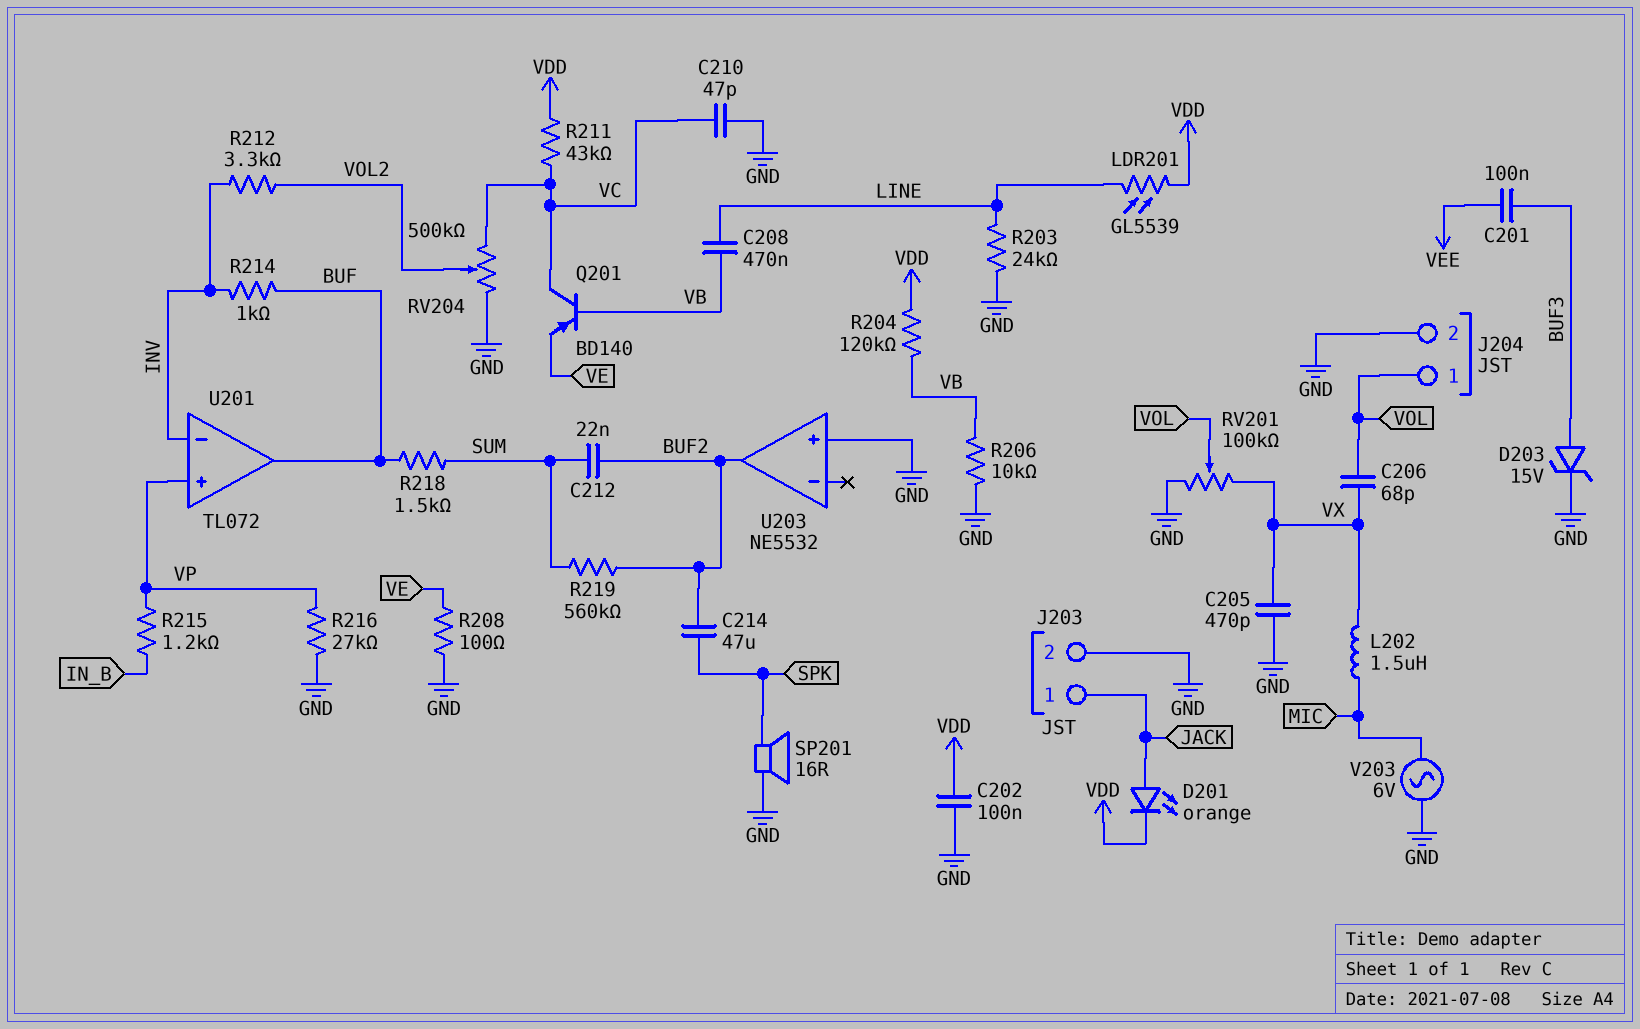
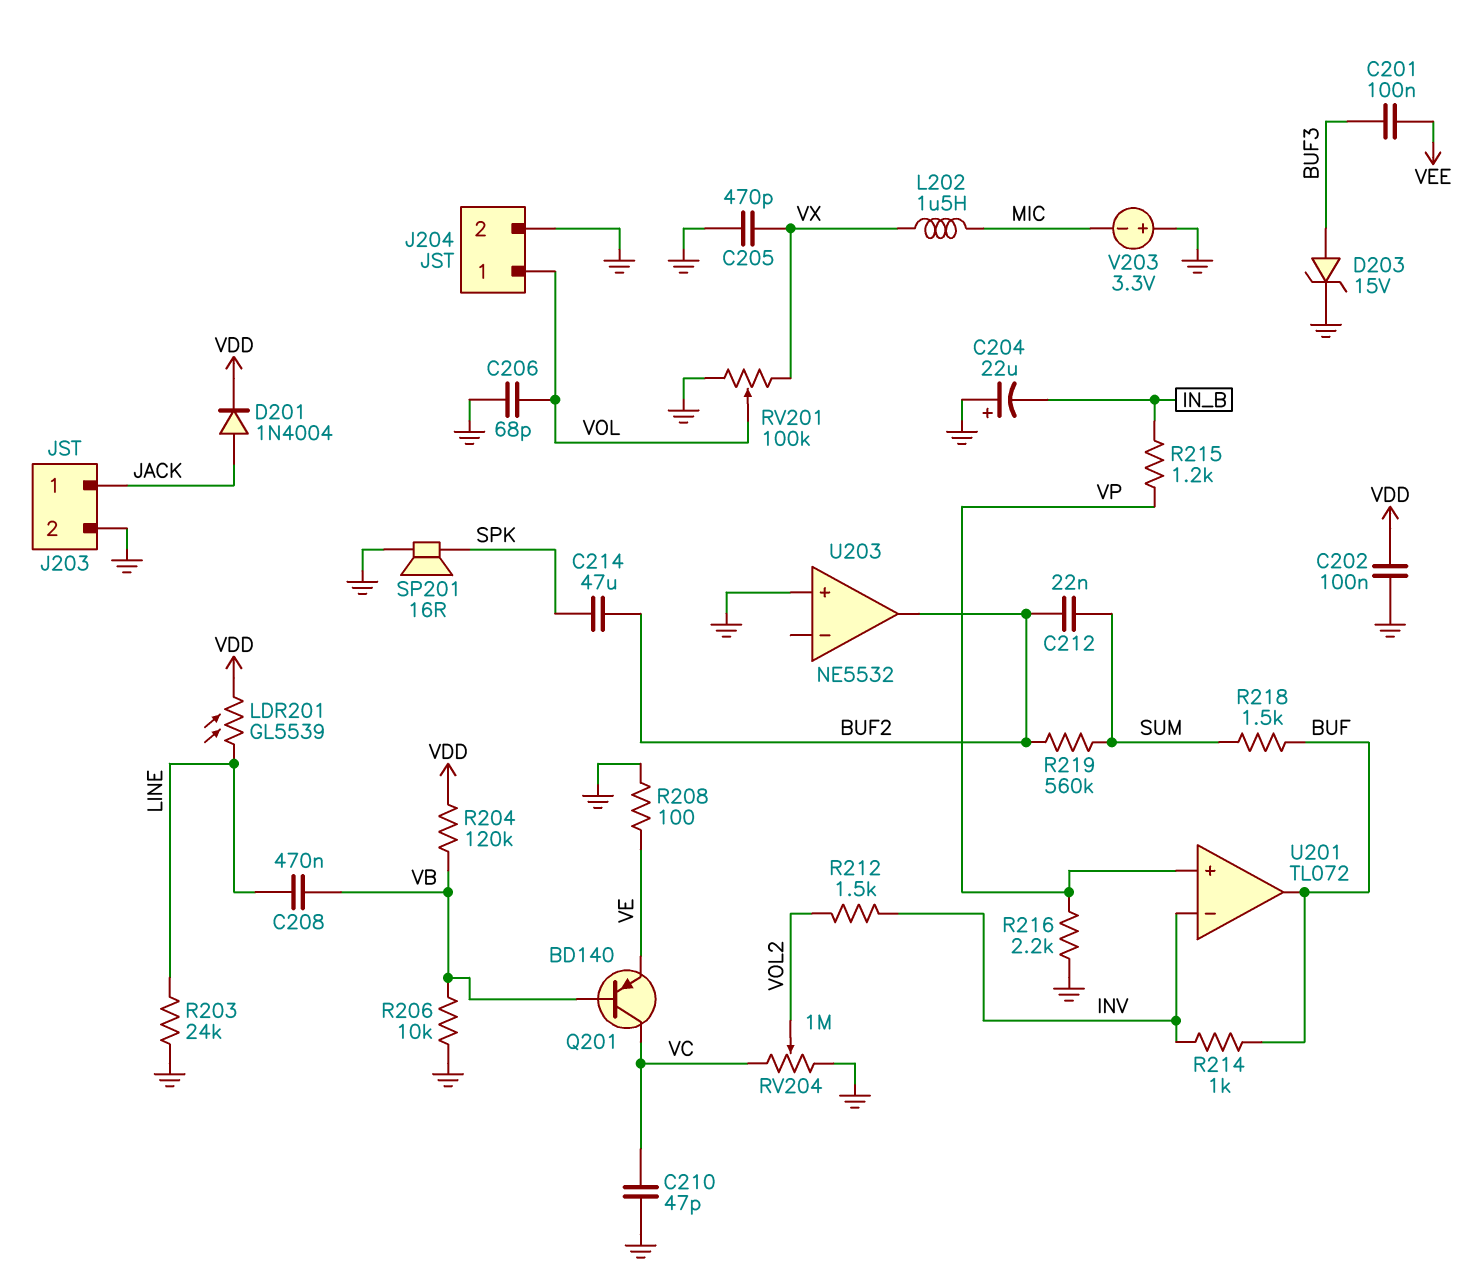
C204: none -> 22uF (plus GND, minus IN_B)
C206: 68pF (VOL, VX) -> 68pF (GND, VOL)
D201: LED orange (A JACK, K VDD) -> diode 1N4004 (A JACK, K VDD)
R211: 43k (VC, VDD) -> none
R212: 3.3k (INV, VOL2) -> 1.5k (INV, VOL2)
R216: 27k (GND, VP) -> 2.2k (GND, VP)
RV204: 500k (GND, VC, wiper VOL2) -> 1M (GND, VC, wiper VOL2)
V203: AC 6V (GND, MIC) -> 3.3V (plus GND, minus MIC)

